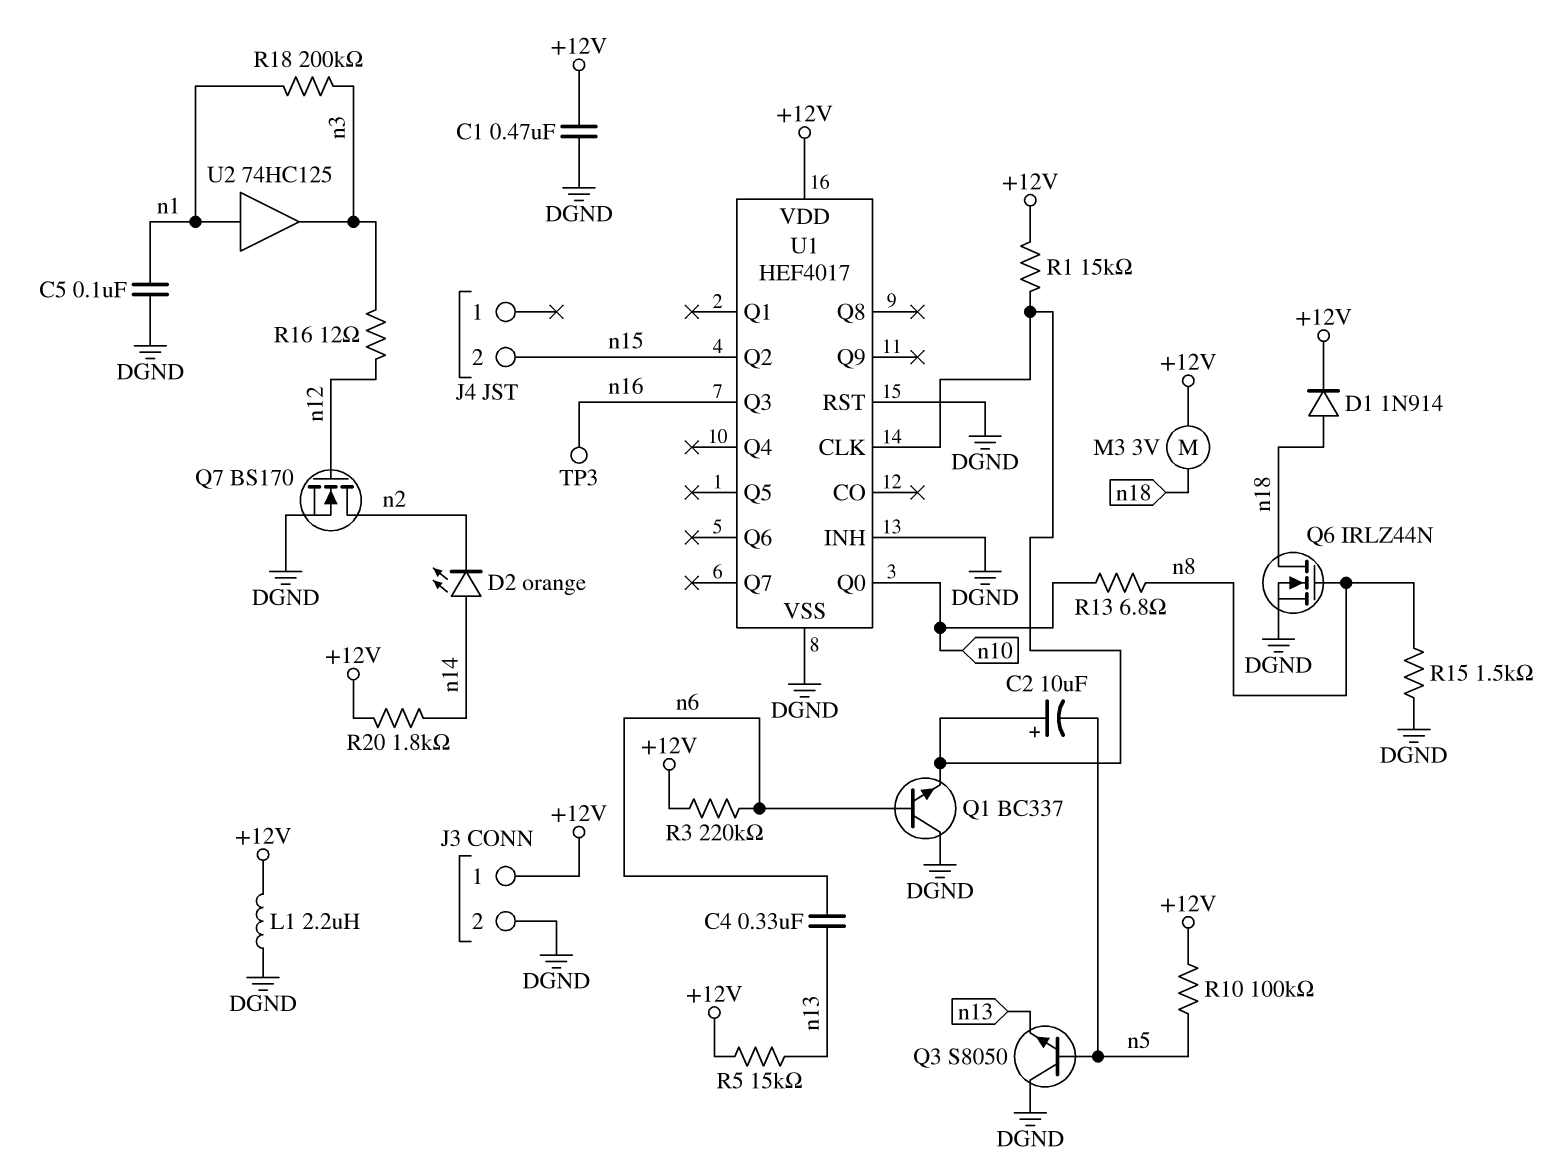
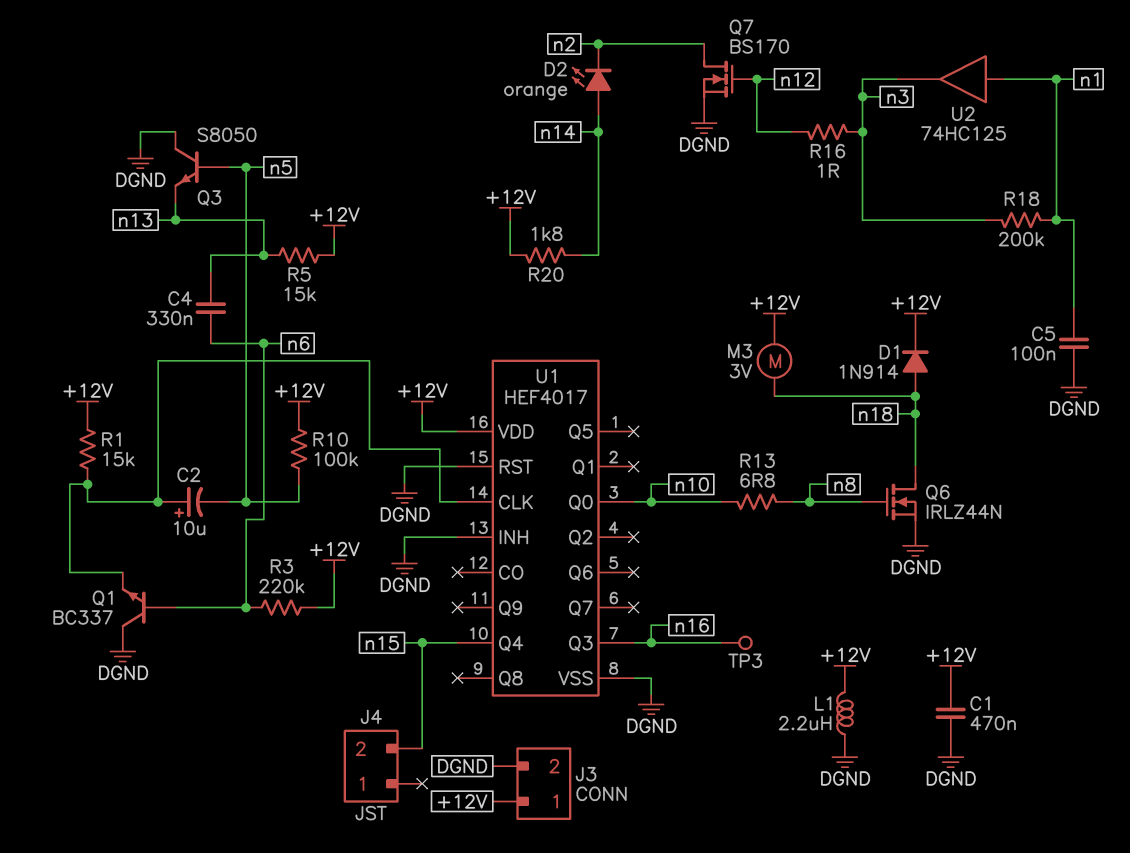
R15: 1.5k (DGND, n8) -> none
R16: 12 (n3, n12) -> 1 (n3, n12)
U1 pin Q2: n15 -> none
U1 pin Q4: none -> n15

